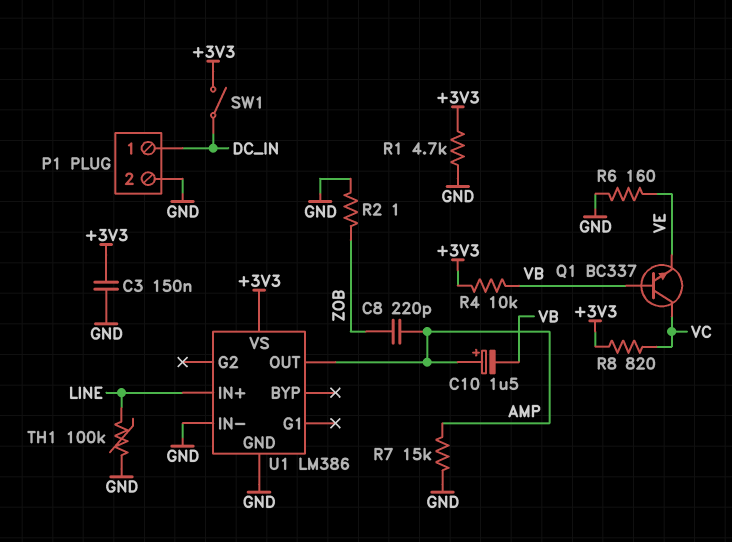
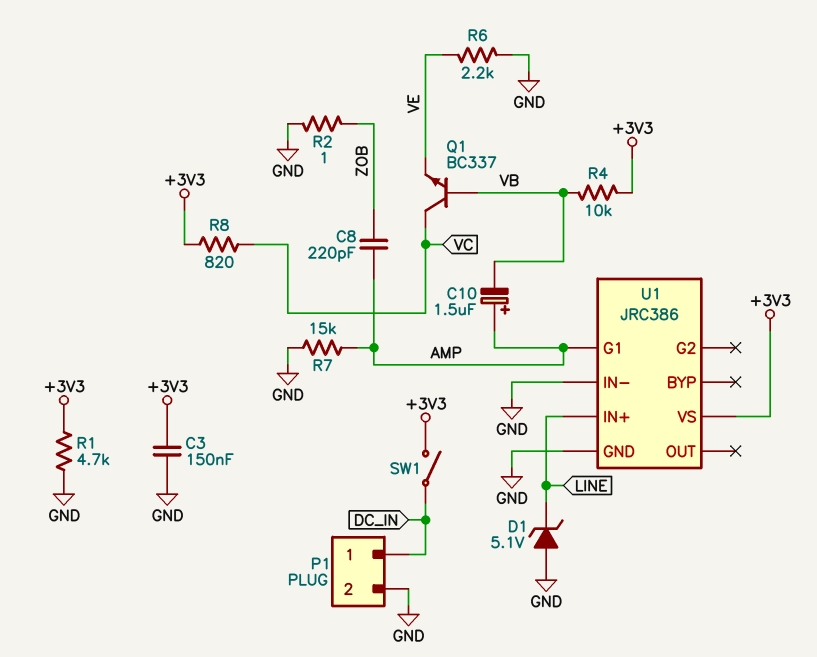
D1: none -> zener 5.1V (A GND, K LINE)
R6: 160 (GND, VE) -> 2.2k (GND, VE)
TH1: 100k (GND, LINE) -> none
U1: LM386 -> JRC386
U1 pin G1: none -> AMP
U1 pin OUT: AMP -> none

